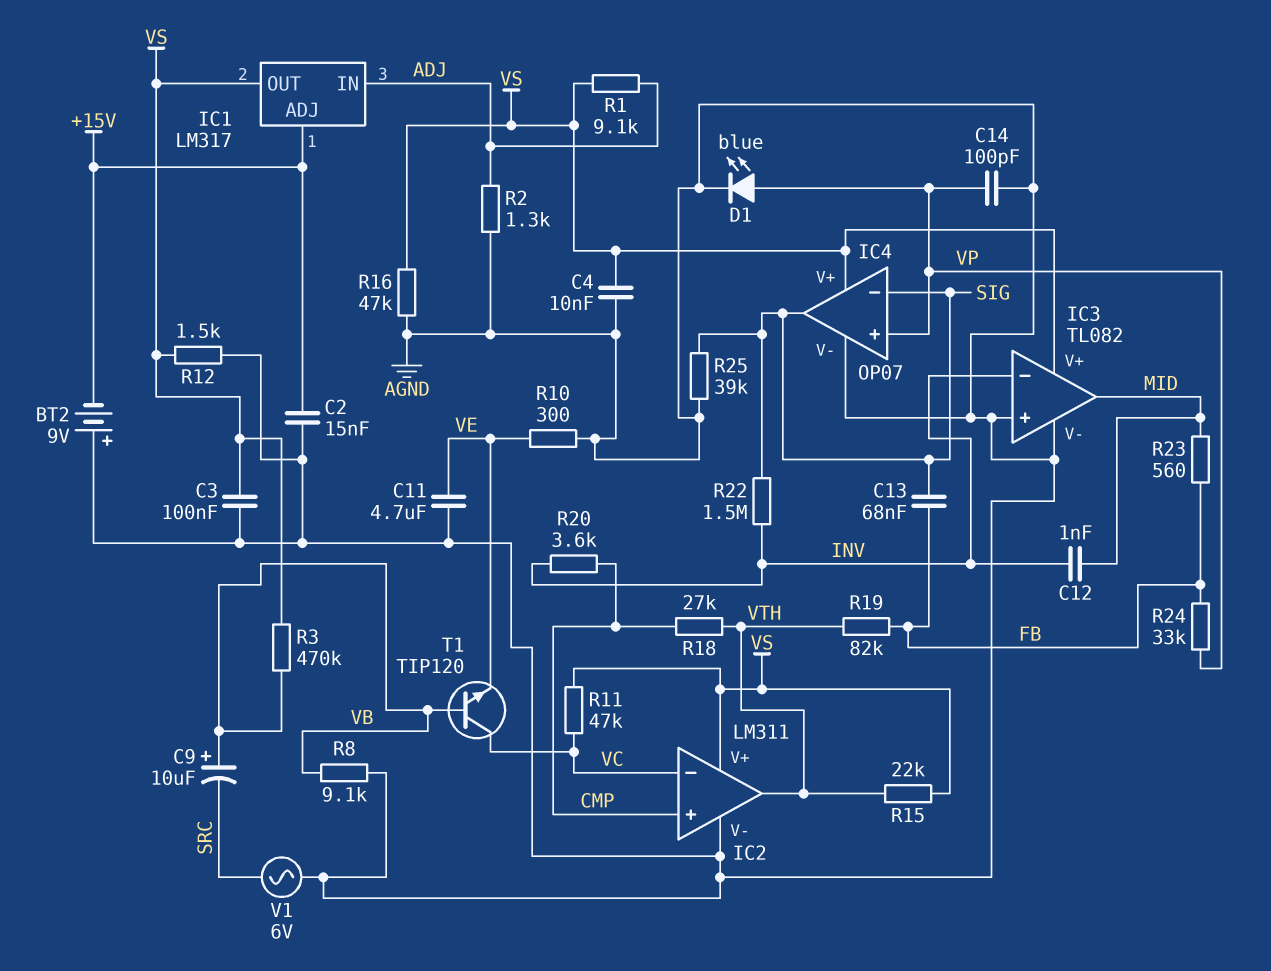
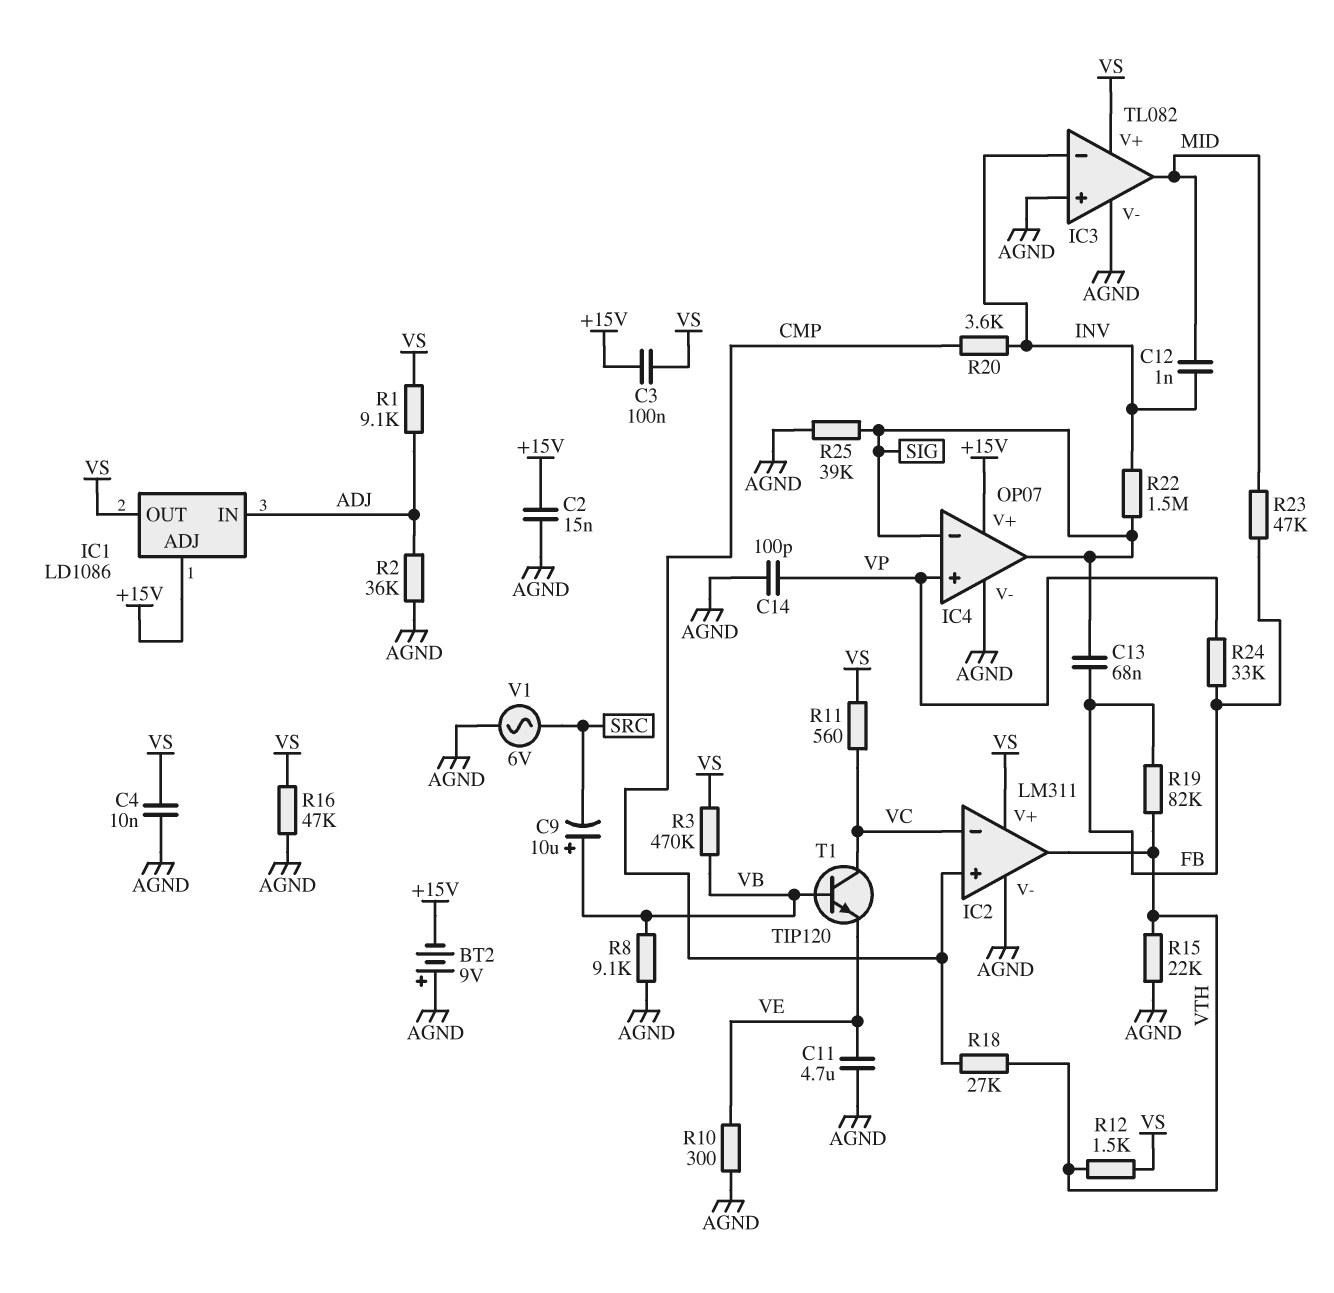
C3: 100nF (AGND, VS) -> 100nF (+15V, VS)
D1: LED blue (A VP, K AGND) -> none
IC1: LM317 -> LD1086
IC4 pin V+: VS -> +15V
R2: 1.3k (ADJ, AGND) -> 36k (ADJ, AGND)
R11: 47k (VC, VS) -> 560 (VC, VS)
R12: 1.5k (AGND, VS) -> 1.5k (VS, VTH)
R15: 22k (VS, VTH) -> 22k (AGND, VTH)
R23: 560 (FB, MID) -> 47k (FB, MID)

